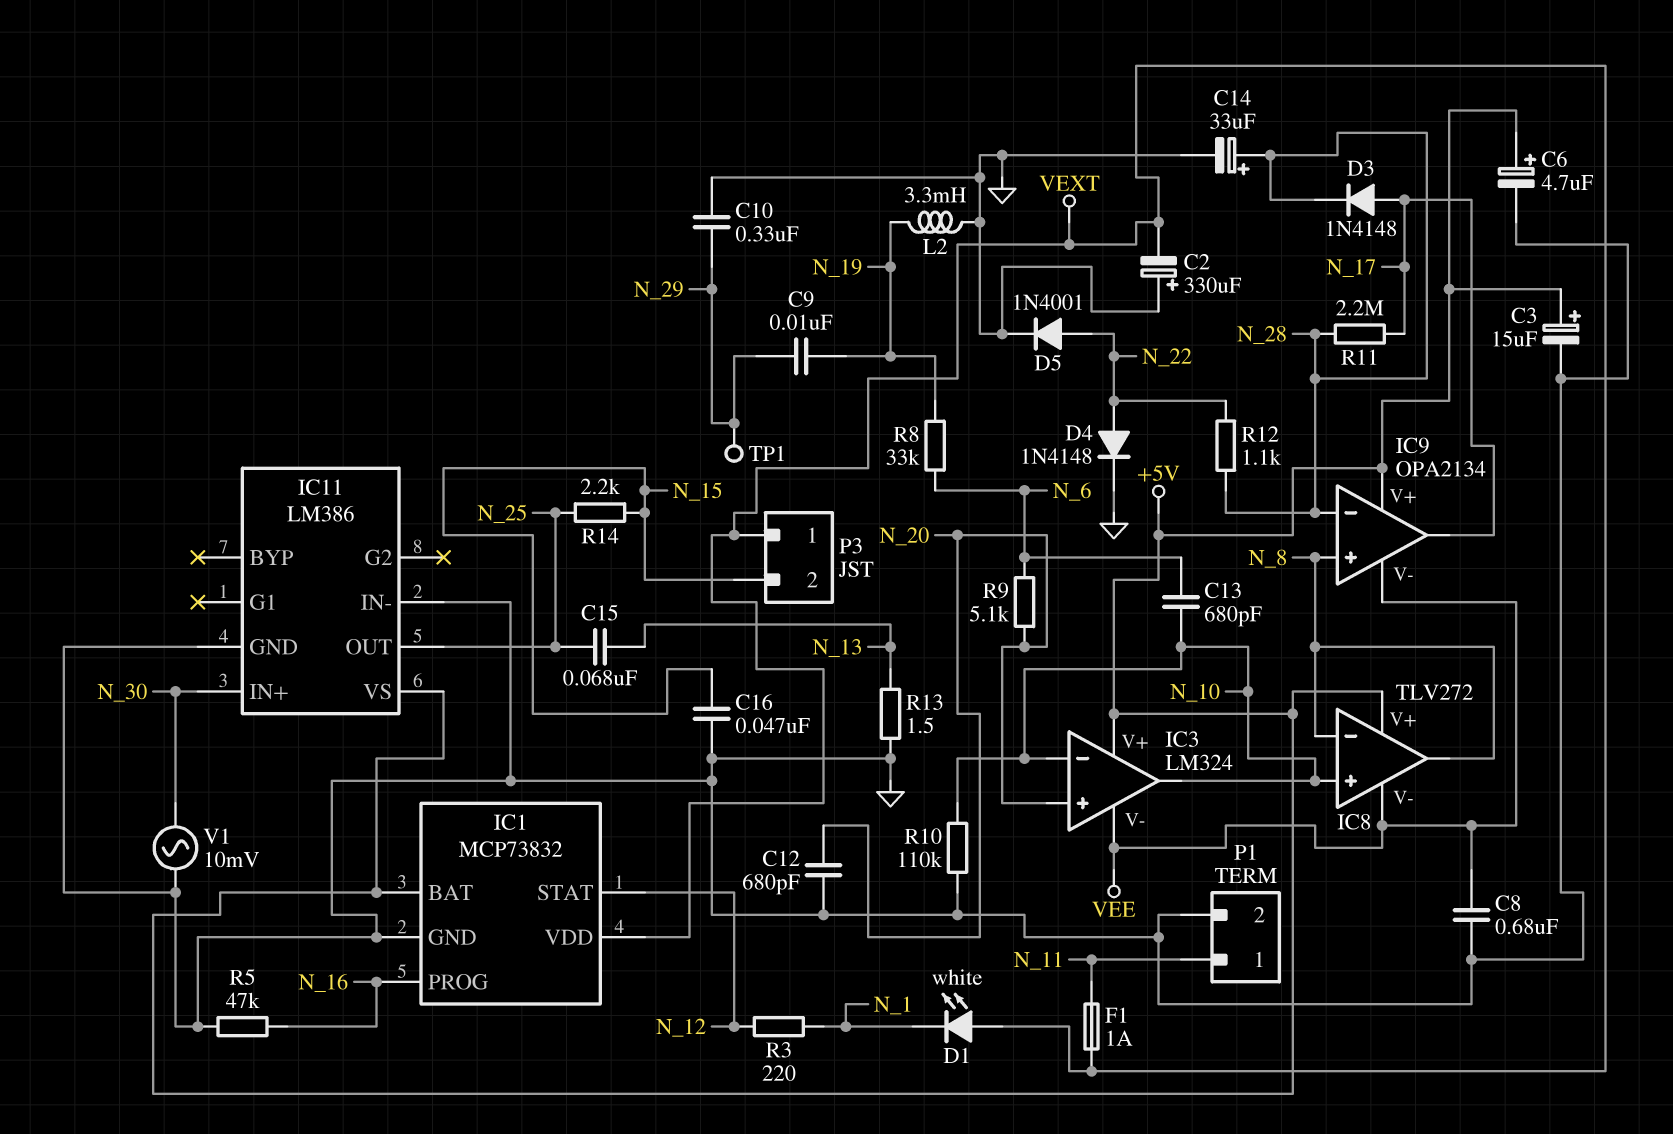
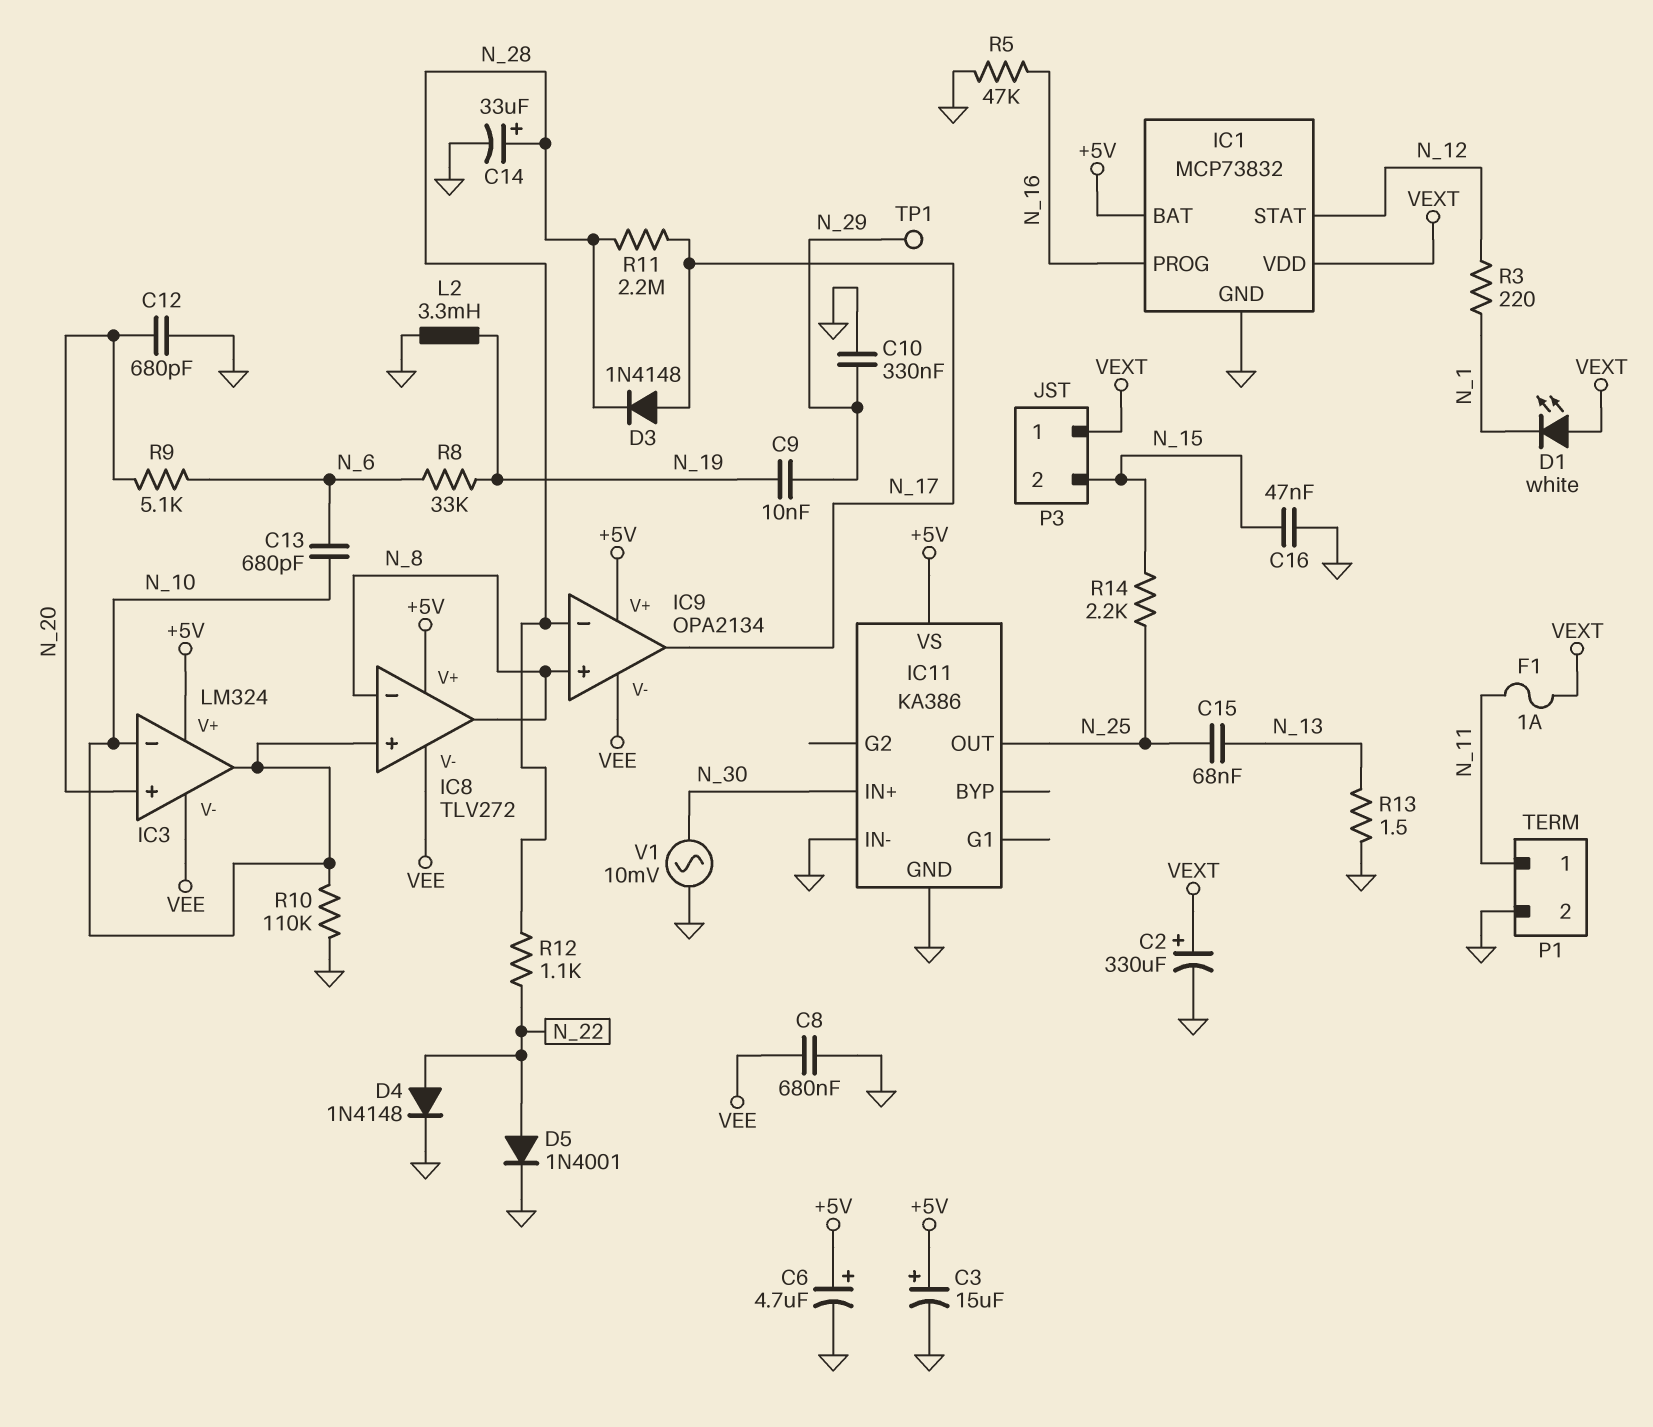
C2: 330uF (plus GND, minus VEXT) -> 330uF (plus VEXT, minus GND)
IC11: LM386 -> KA386

